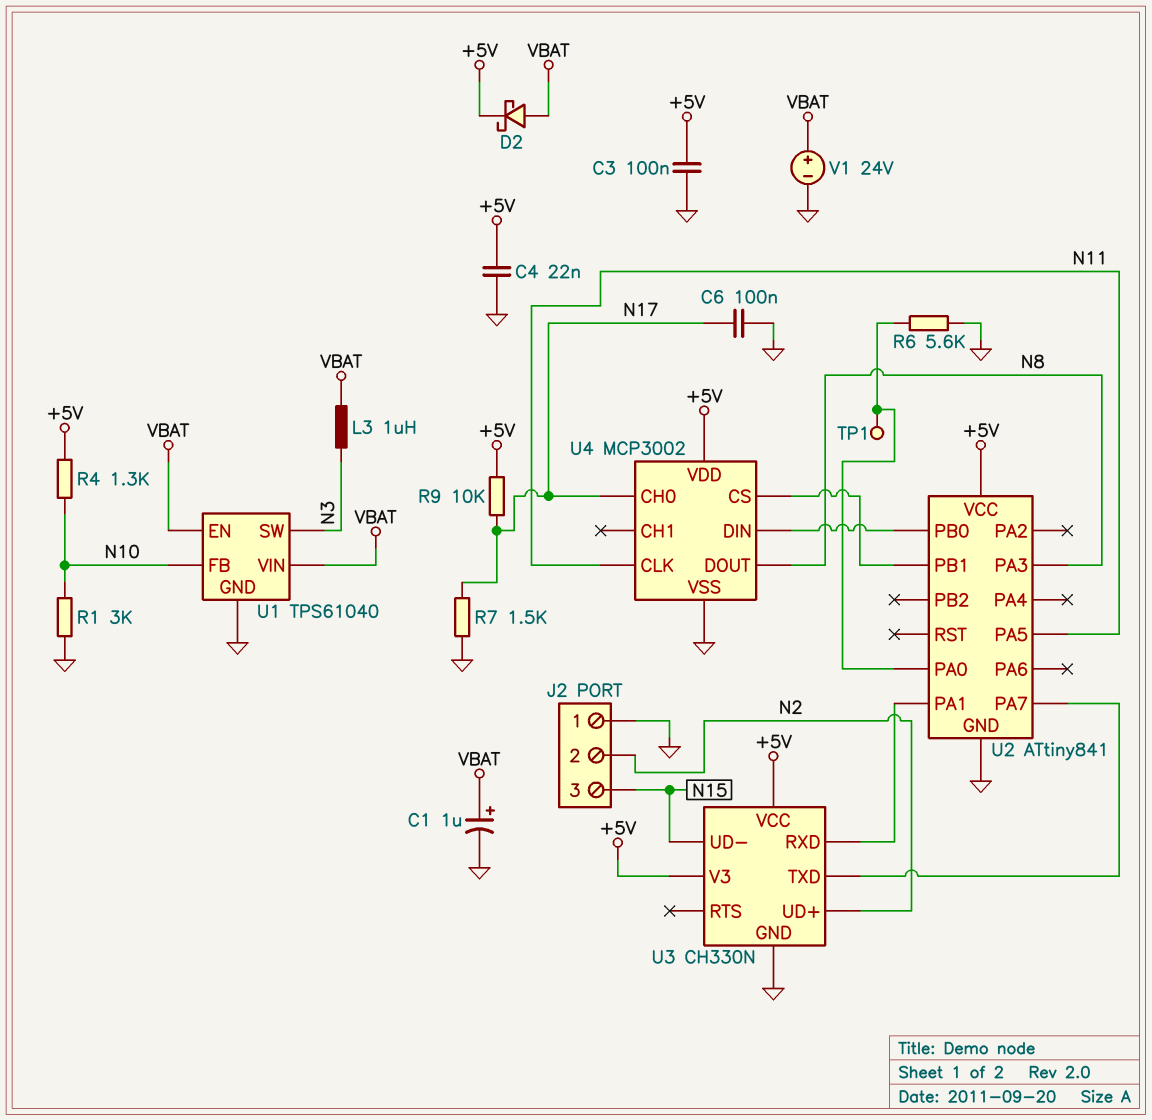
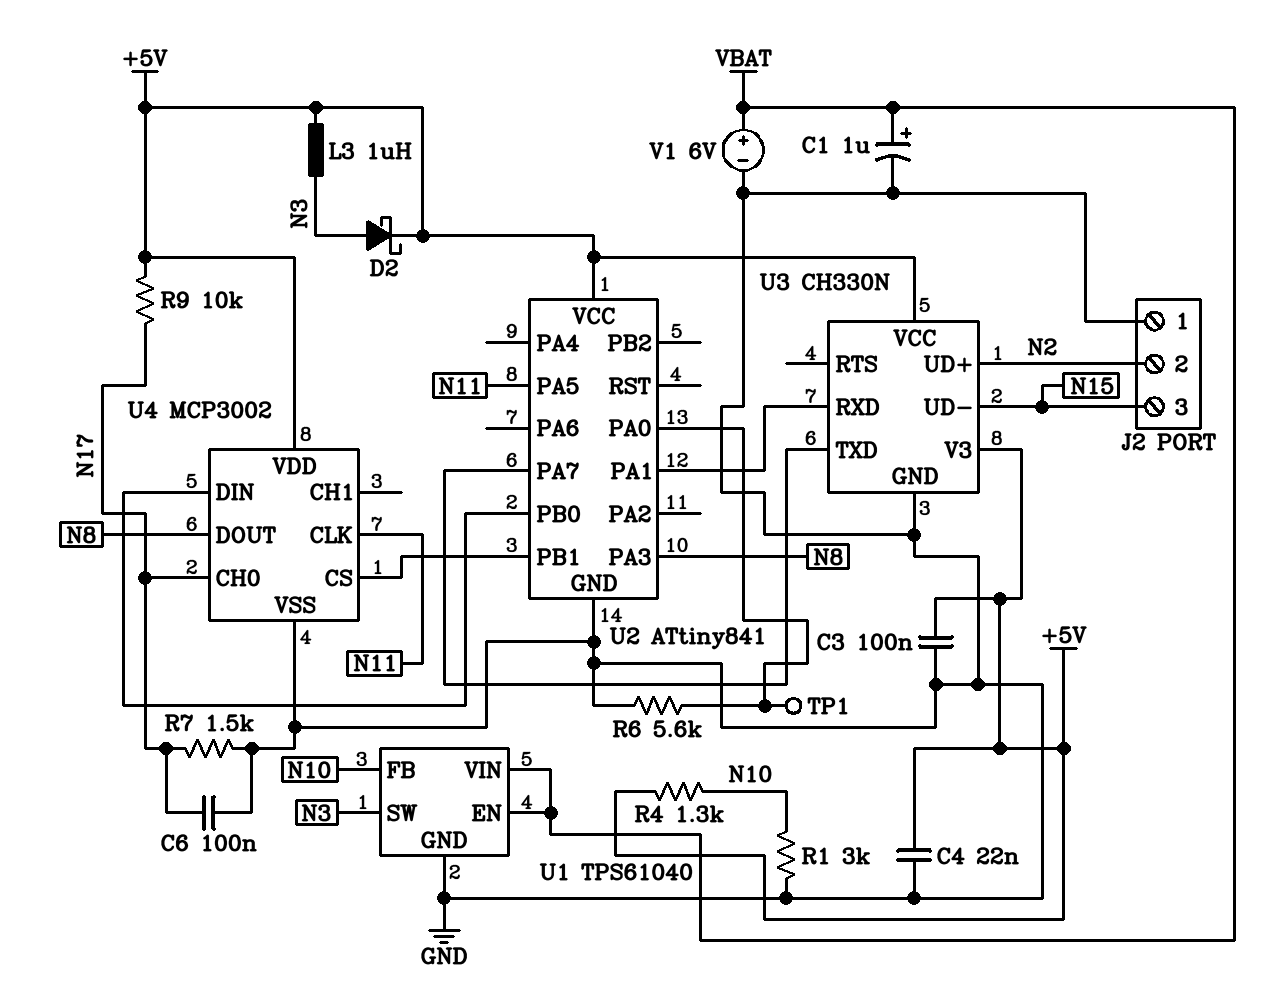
D2: schottky (A VBAT, K +5V) -> schottky (A N3, K +5V)
L3: 1uH (N3, VBAT) -> 1uH (+5V, N3)
V1: 24V (plus VBAT, minus GND) -> 6V (plus VBAT, minus GND)

